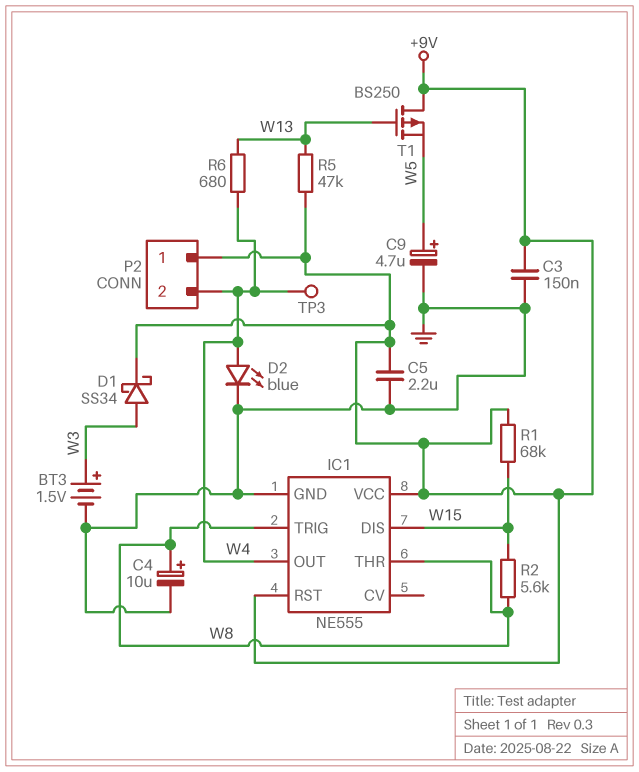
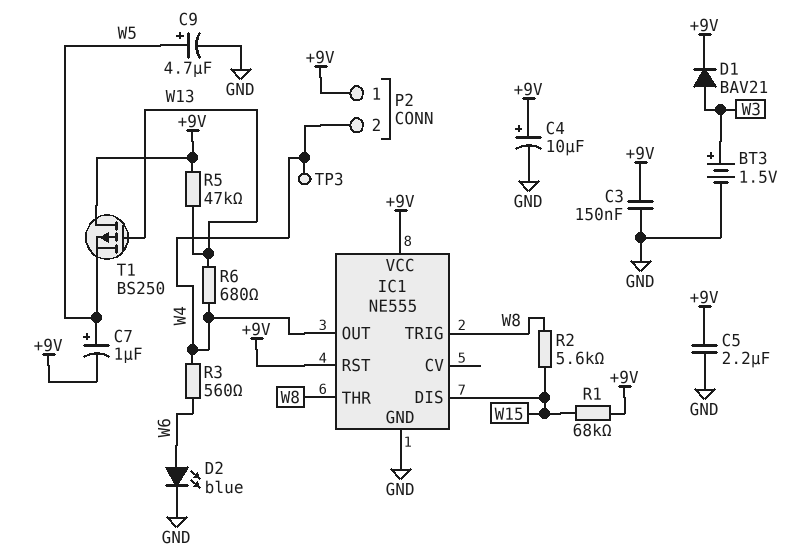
C4: 10uF (plus W8, minus GND) -> 10uF (plus +9V, minus GND)
C7: none -> 1uF (plus W5, minus +9V)
D1: schottky SS34 (A W3, K +9V) -> diode BAV21 (A W3, K +9V)
D2: LED blue (A W4, K GND) -> LED blue (A W6, K GND)
R3: none -> 560 (W4, W6)

